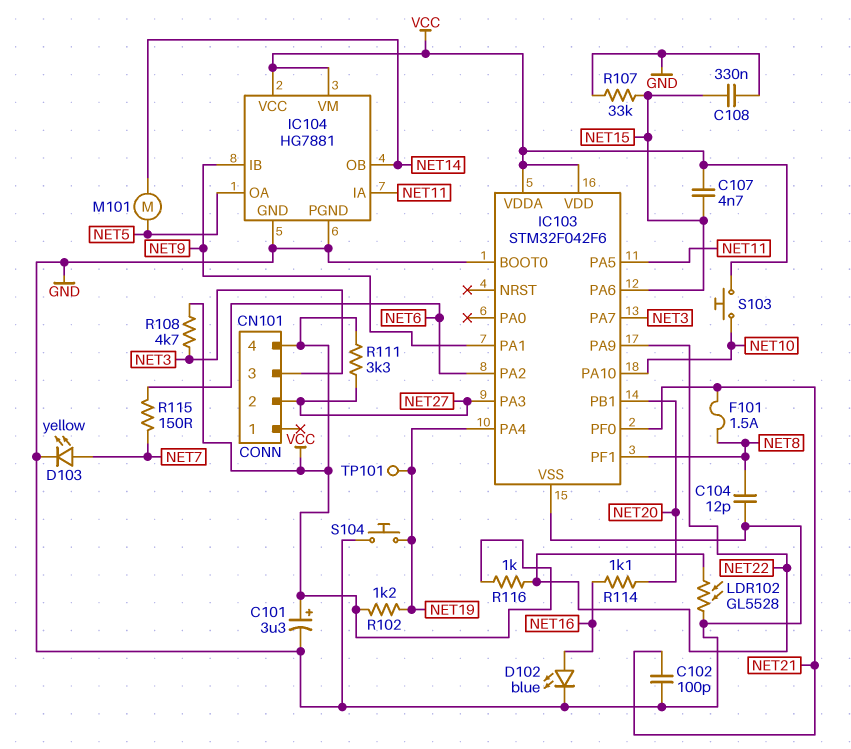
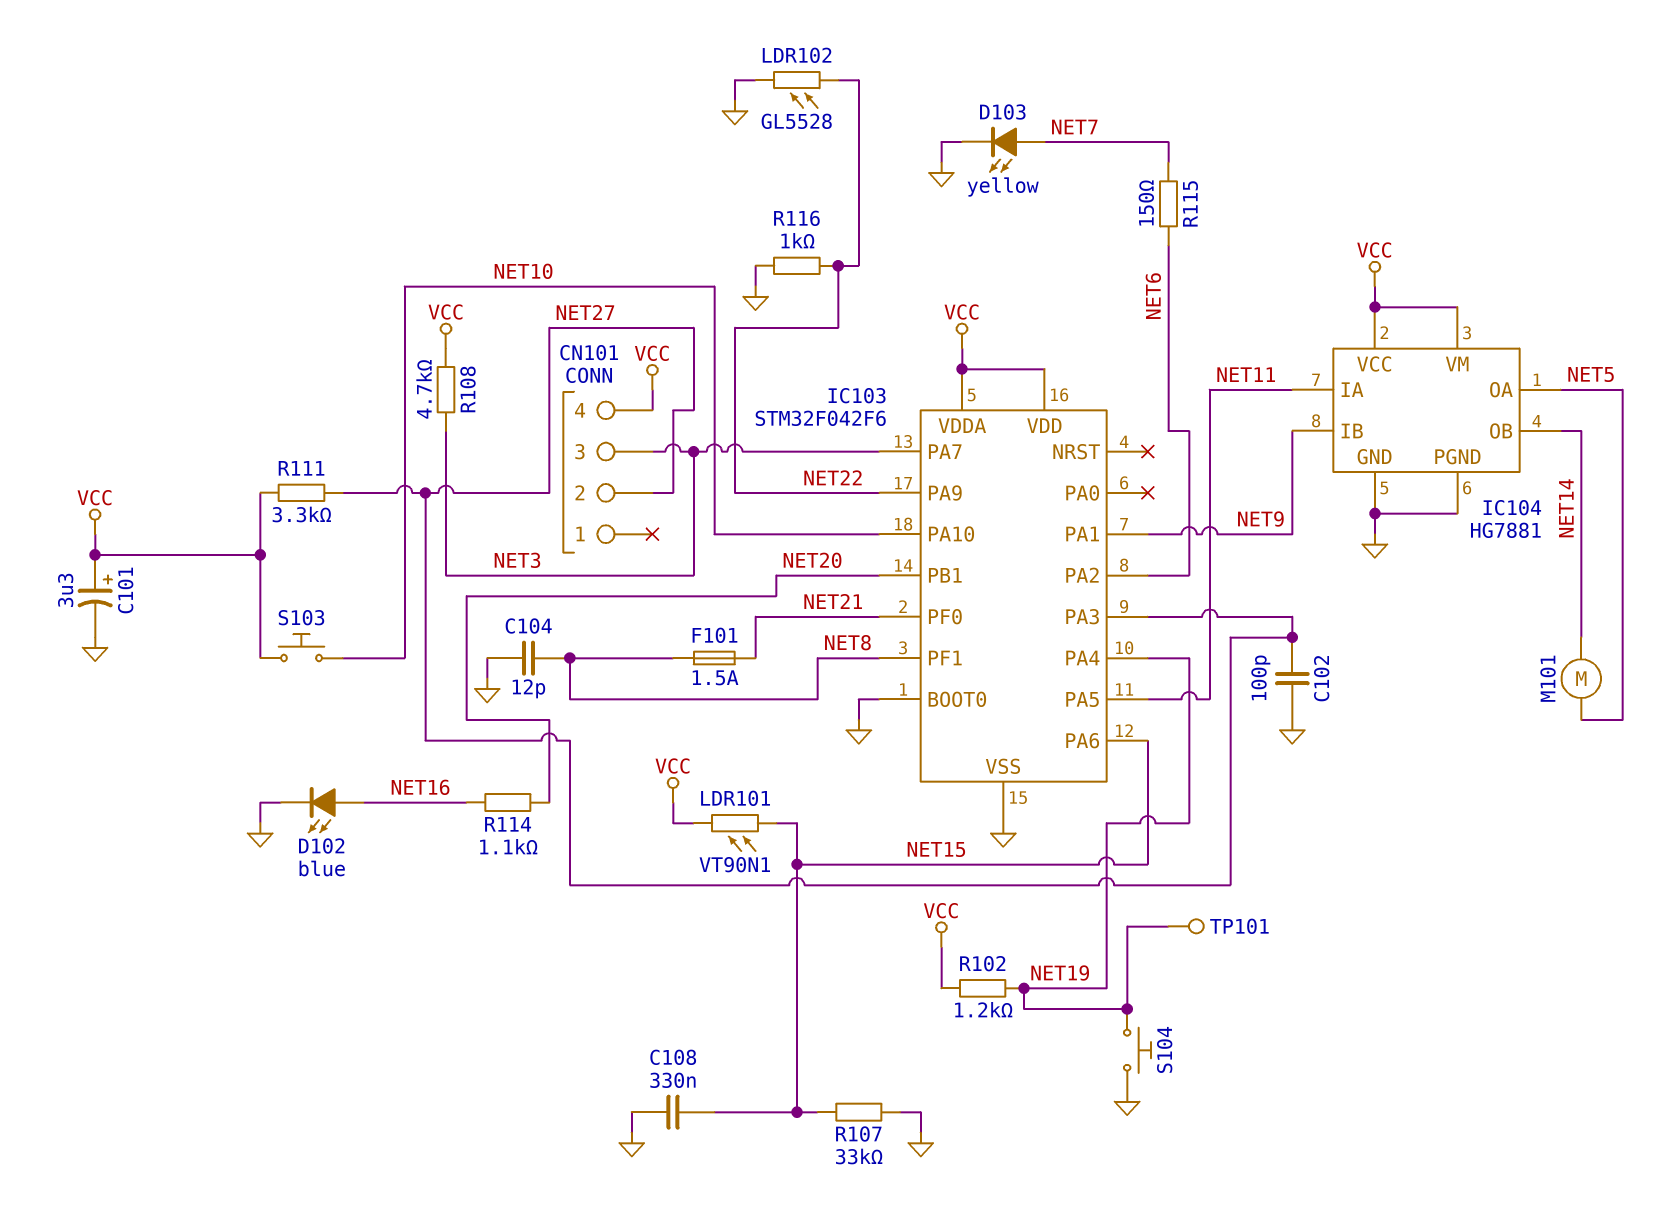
C102: 100pF (GND, NET21) -> 100pF (GND, NET27)
C107: 4.7nF (NET15, VCC) -> none
LDR101: none -> VT90N1 (NET15, VCC)
R116: 1k (NET22, VCC) -> 1k (GND, NET22)

